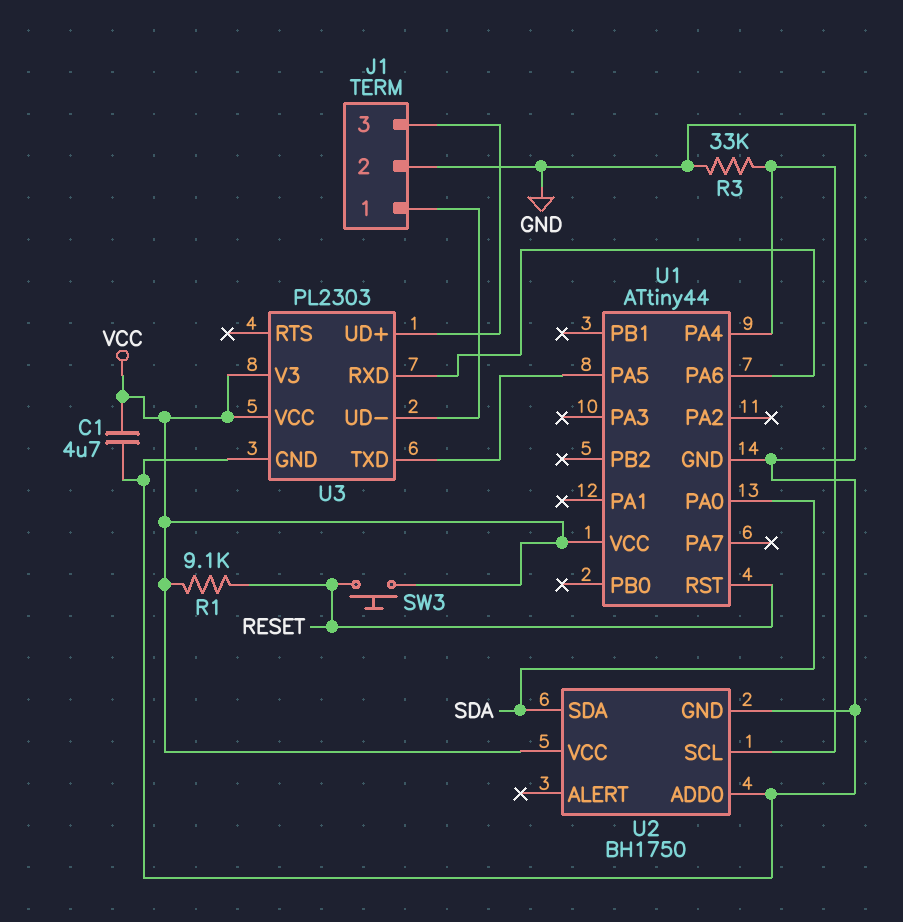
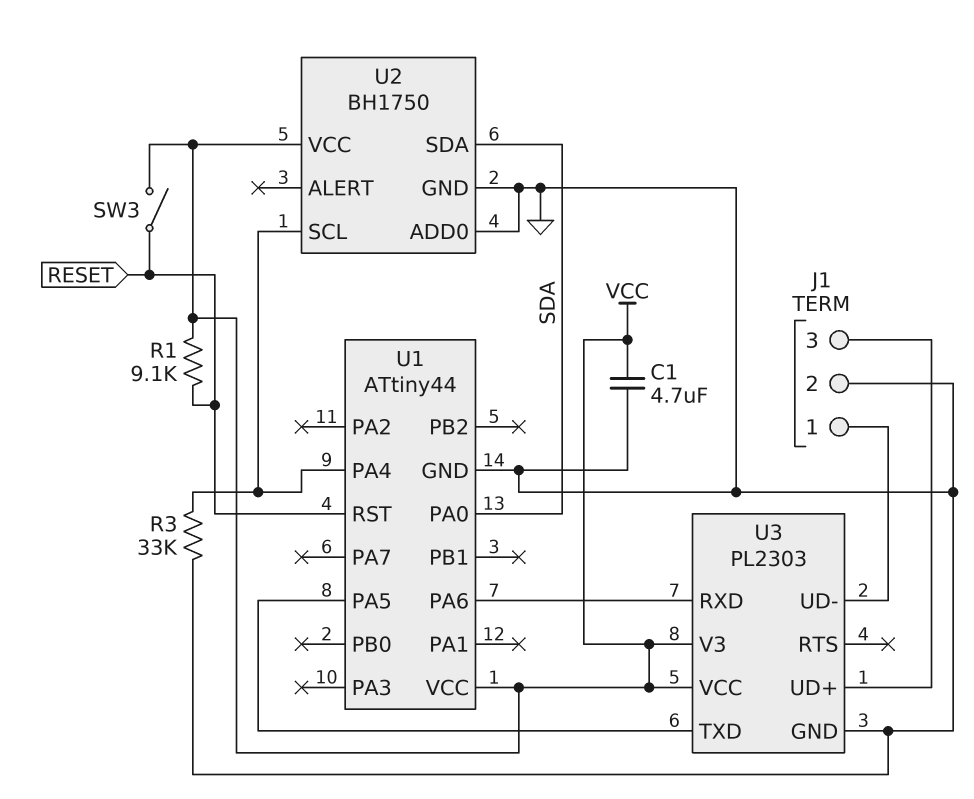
SW3: button (RESET, VCC) -> switch (RESET, VCC)

